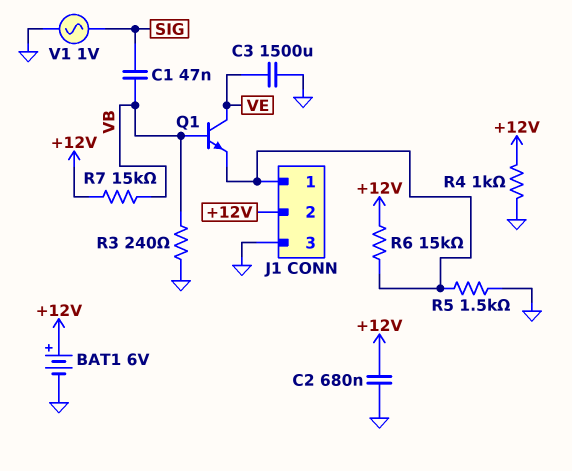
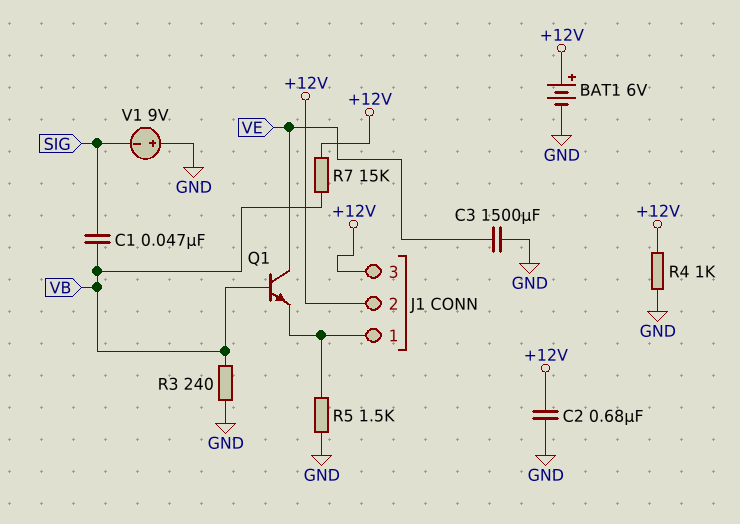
J1 pin 3: GND -> +12V
R6: 15k (+12V, J1/1) -> none
V1: AC 1V (GND, SIG) -> 9V (plus GND, minus SIG)

